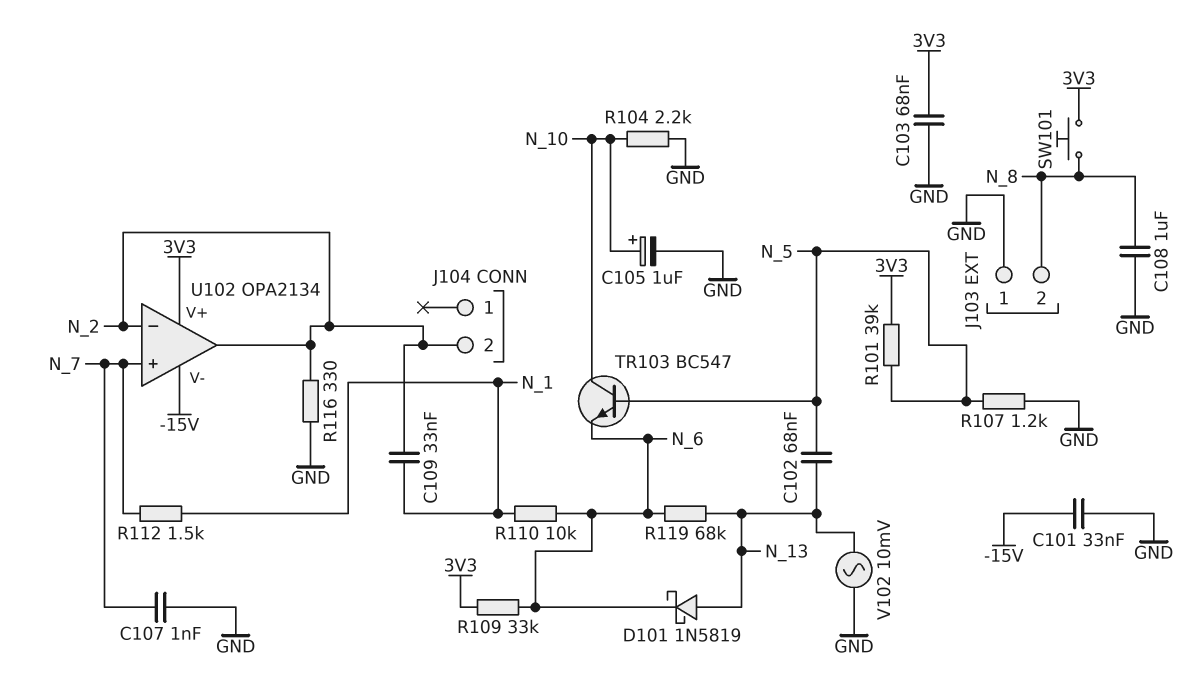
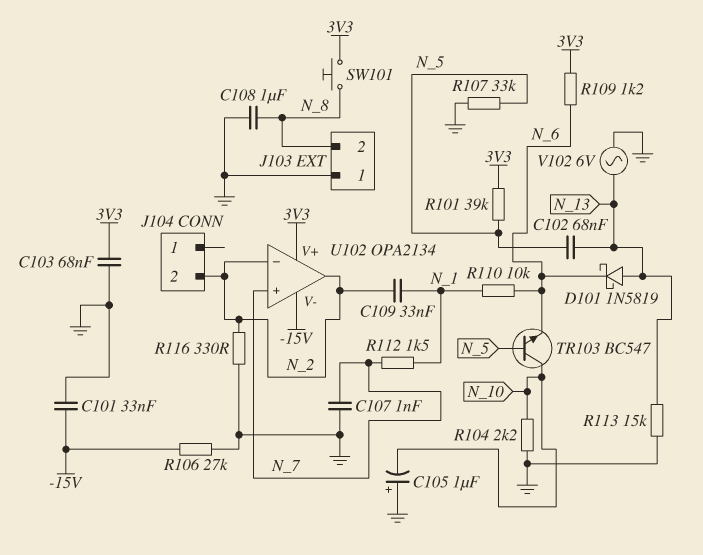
C105: 1uF (plus N_10, minus GND) -> 1uF (plus GND, minus N_10)
R106: none -> 27k (-15V, GND)
R107: 1.2k (GND, N_5) -> 33k (GND, N_5)
R109: 33k (3V3, N_6) -> 1.2k (3V3, N_6)
R113: none -> 15k (GND, N_13)
R119: 68k (N_6, N_13) -> none
V102: AC 10mV (GND, N_13) -> AC 6V (GND, N_13)

